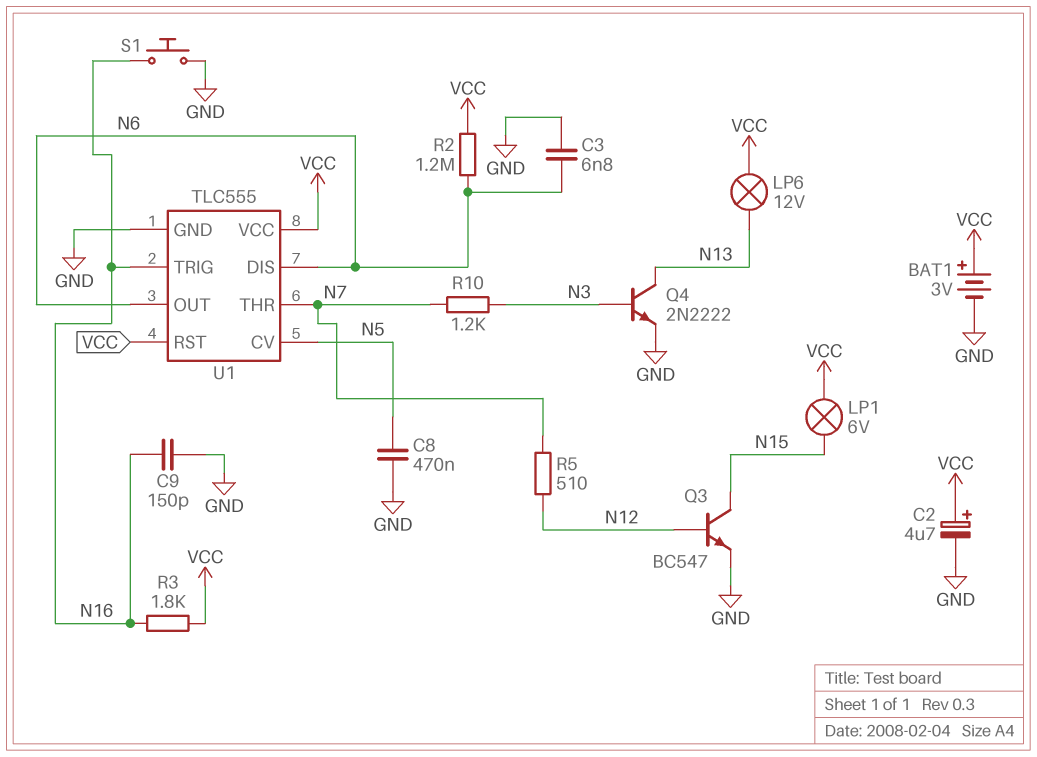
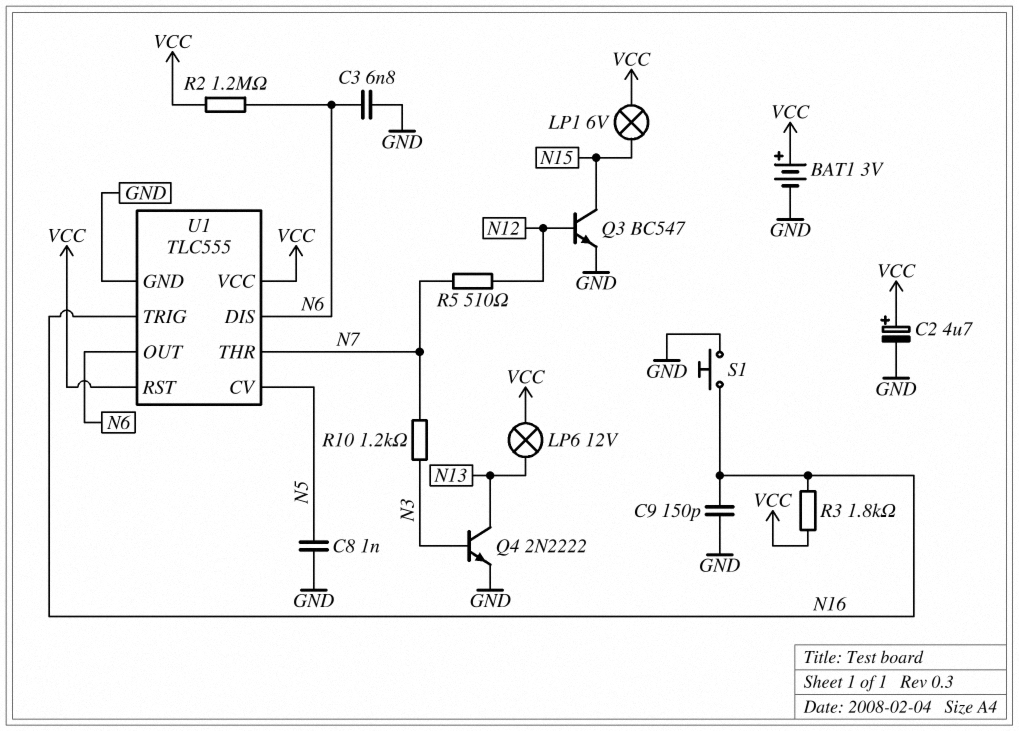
C8: 470nF (GND, N5) -> 1nF (GND, N5)

